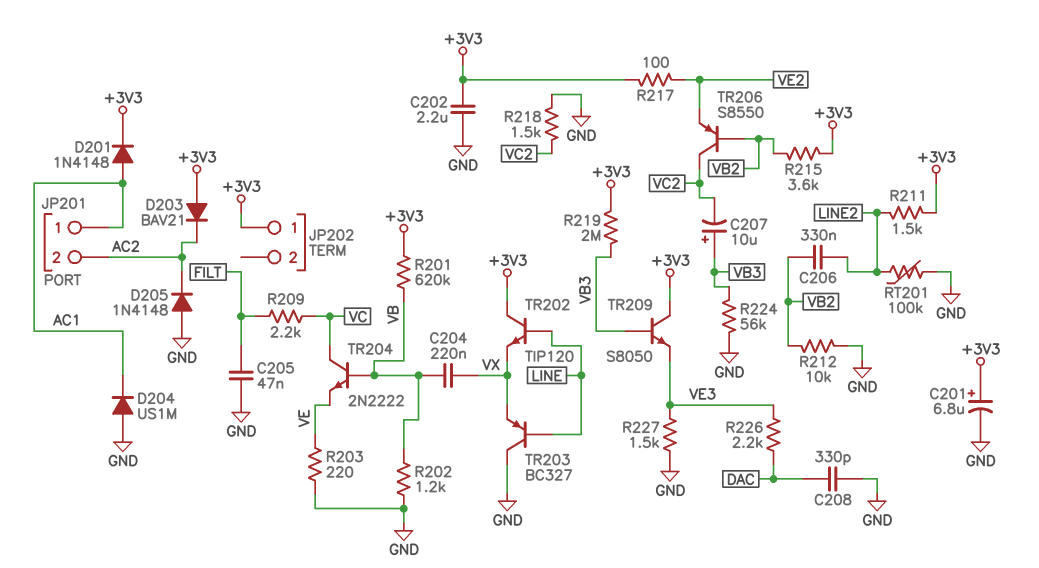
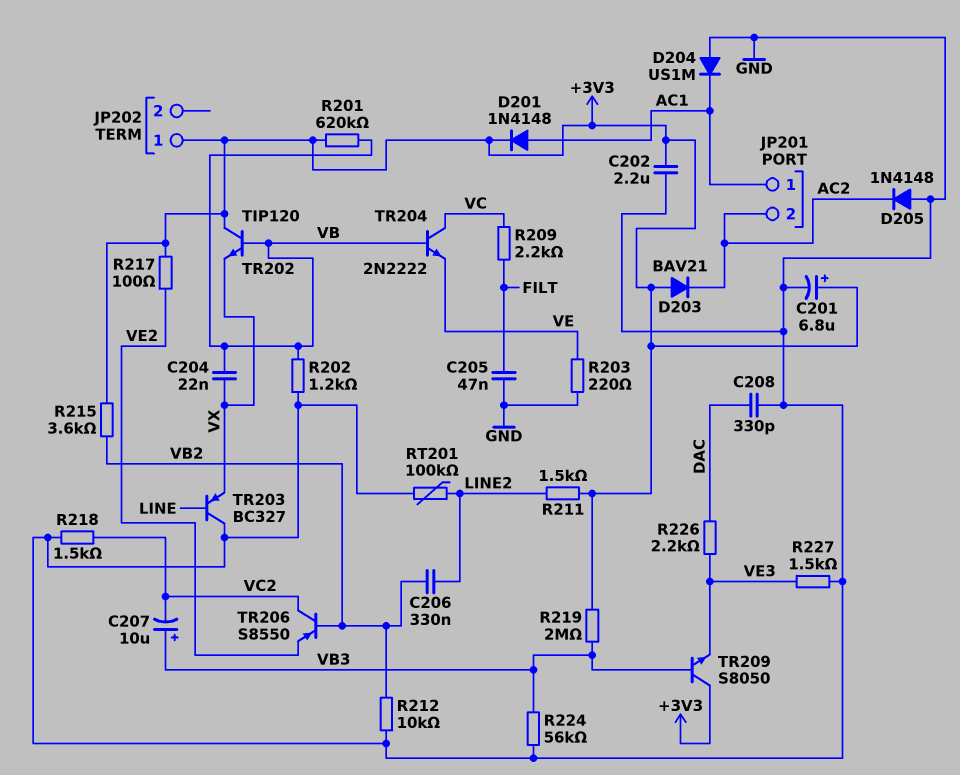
C204: 220nF (VB, VX) -> 22nF (VB, VX)
TR202: NPN TIP120 (B LINE, C +3V3, E VX) -> NPN TIP120 (B VB, C +3V3, E VX)

